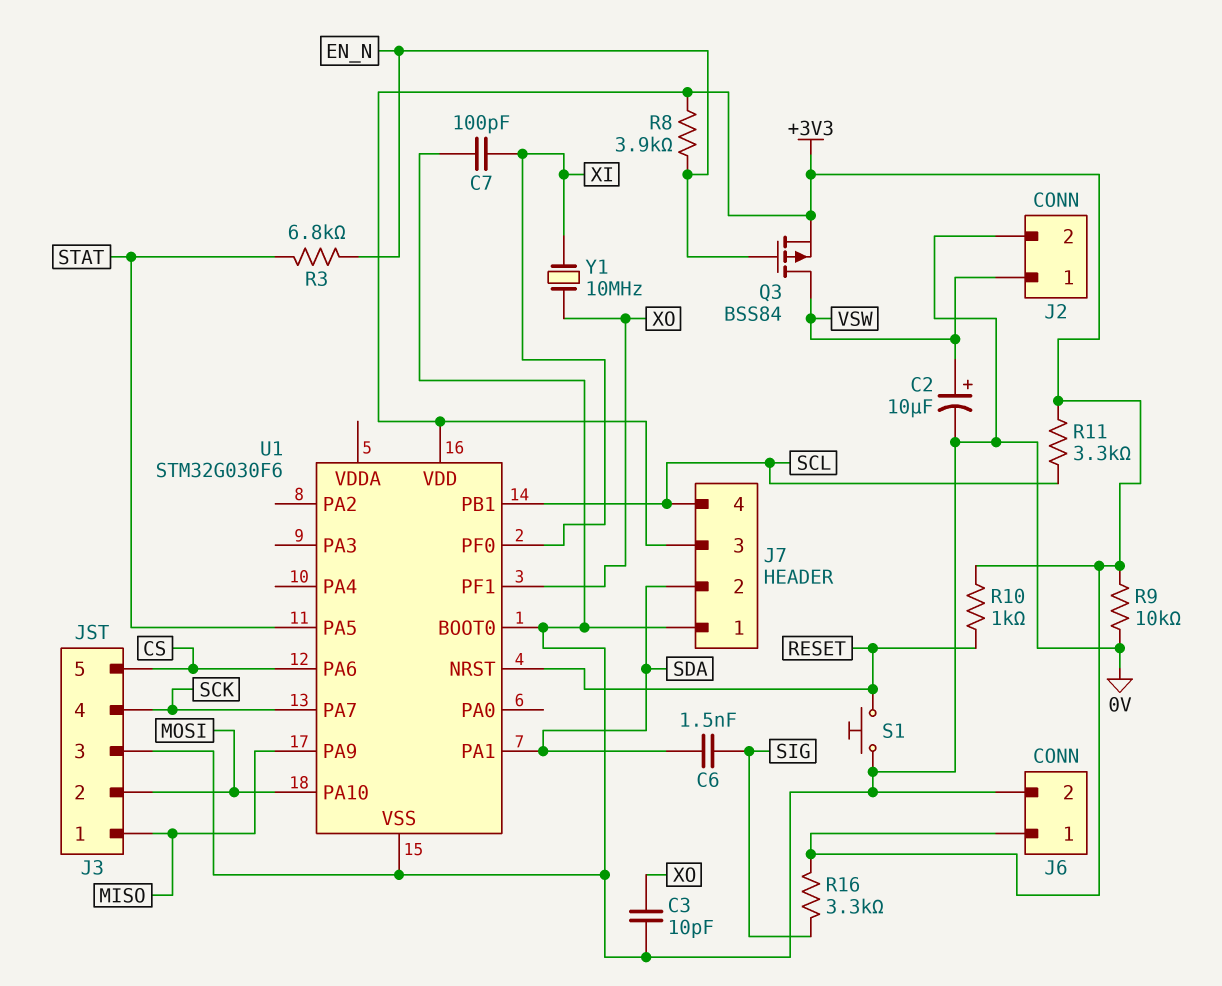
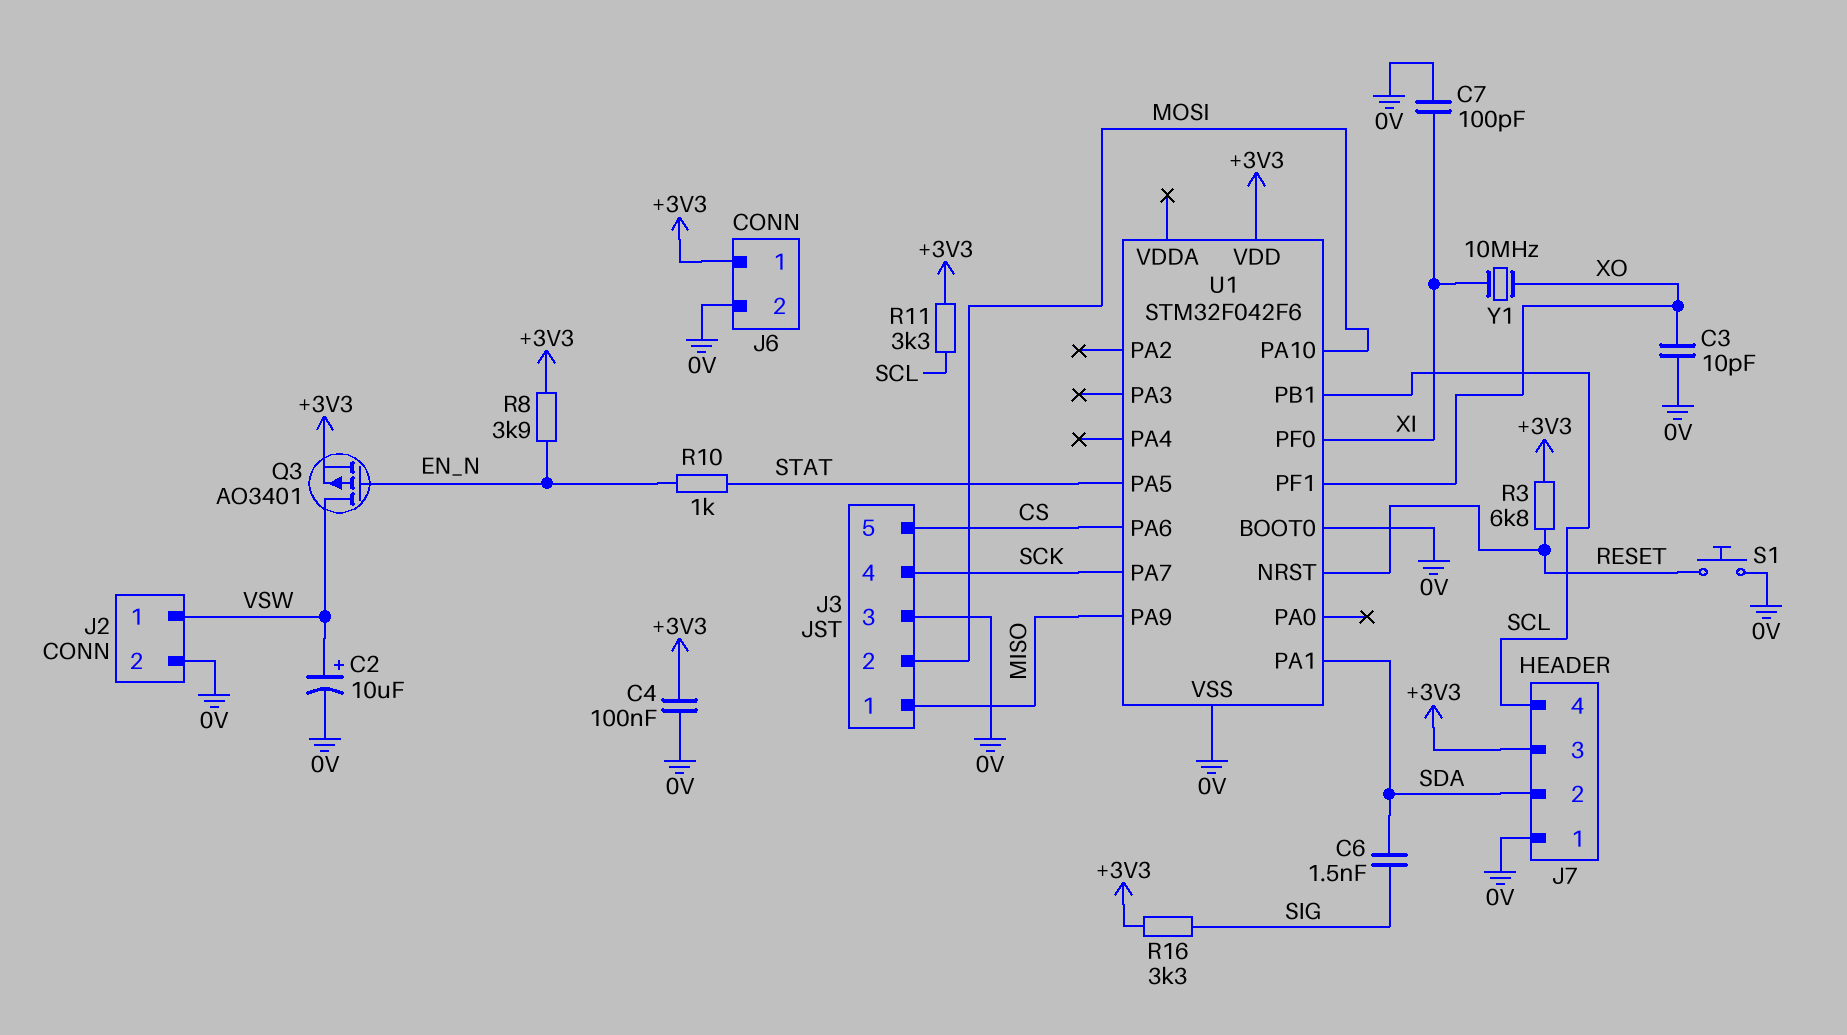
C4: none -> 100nF (+3V3, 0V)
Q3: PMOS BSS84 (G EN_N, D VSW, S +3V3) -> PMOS AO3401 (G EN_N, D VSW, S +3V3)
R3: 6.8k (EN_N, STAT) -> 6.8k (+3V3, RESET)
R9: 10k (+3V3, 0V) -> none
R10: 1k (+3V3, RESET) -> 1k (EN_N, STAT)
U1: STM32G030F6 -> STM32F042F6

